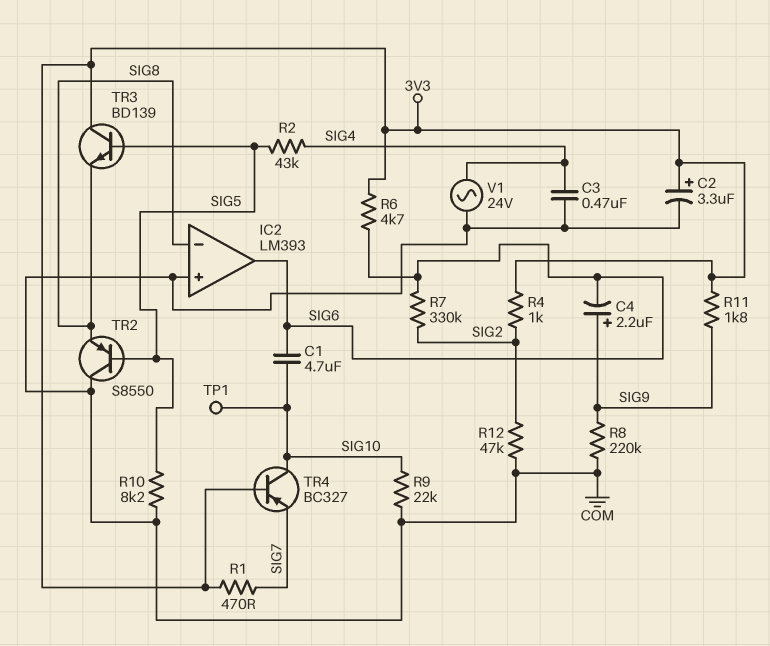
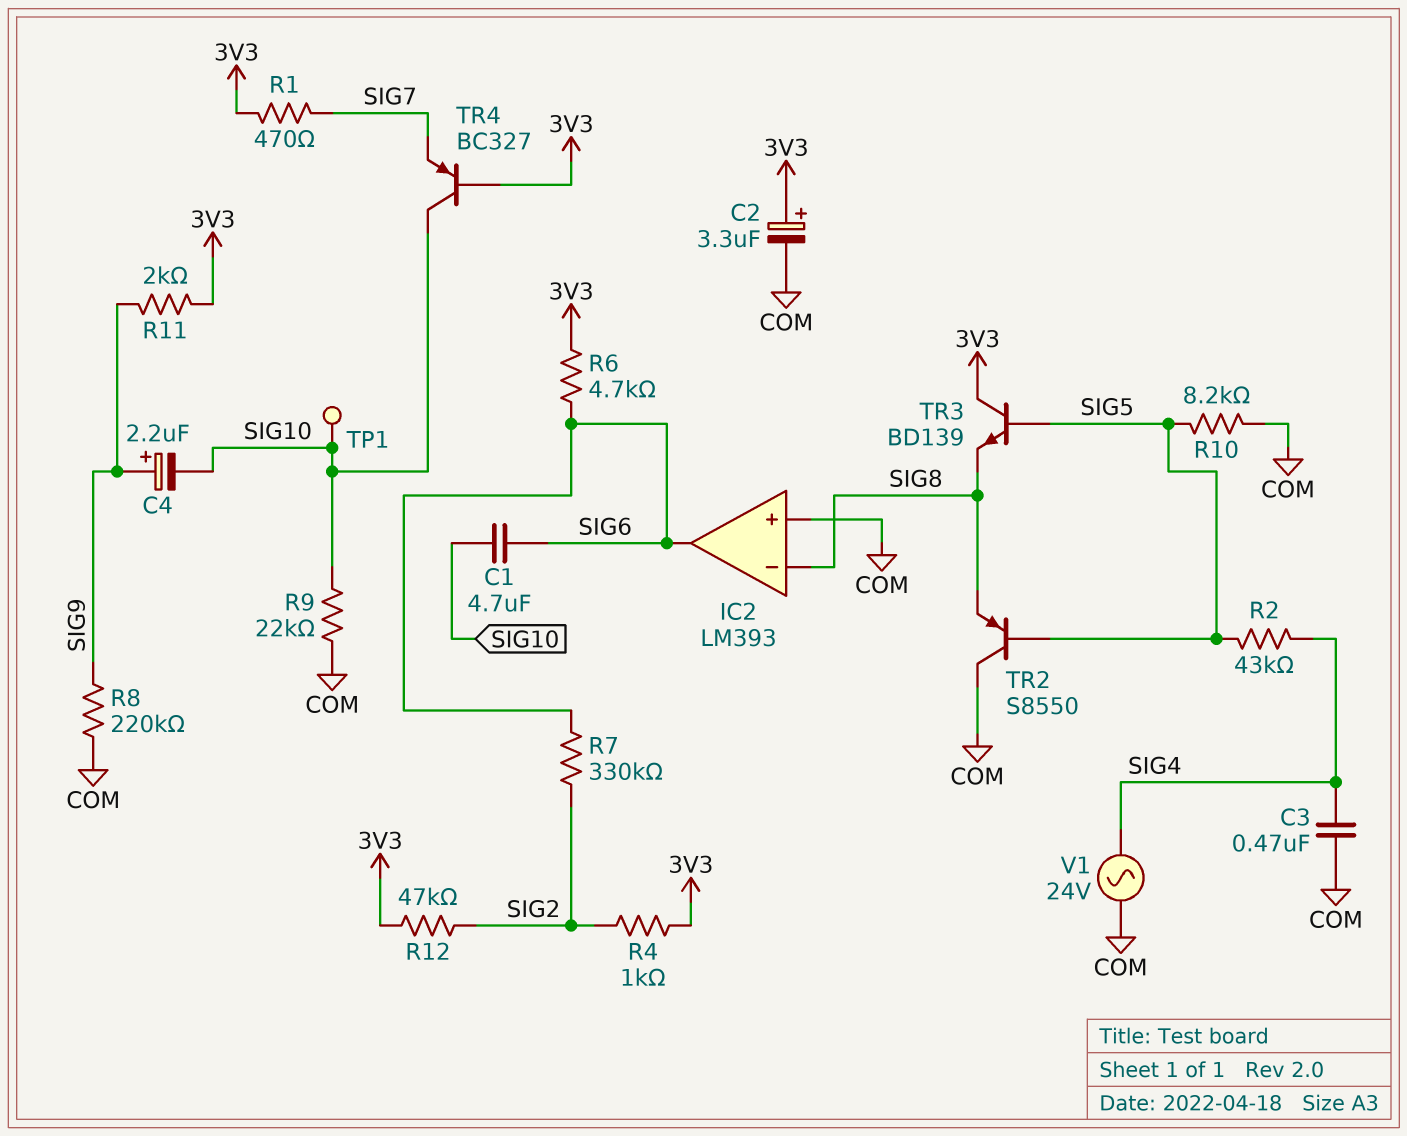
C4: 2.2uF (plus SIG9, minus SIG6) -> 2.2uF (plus SIG9, minus SIG10)
R11: 1.8k (3V3, SIG9) -> 2k (3V3, SIG9)
R12: 47k (COM, SIG2) -> 47k (3V3, SIG2)

